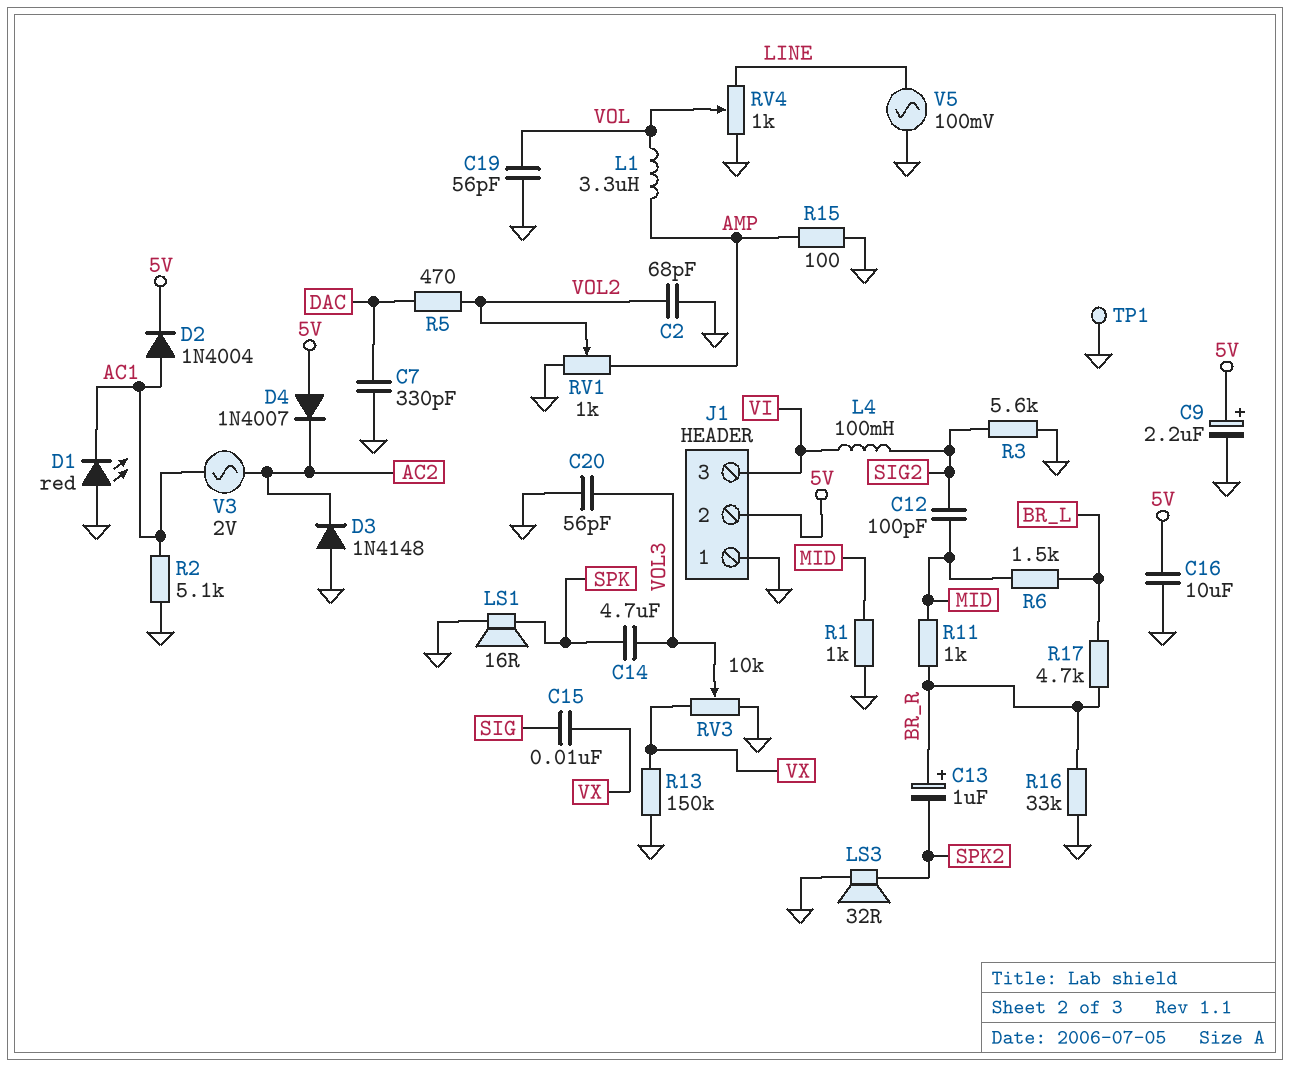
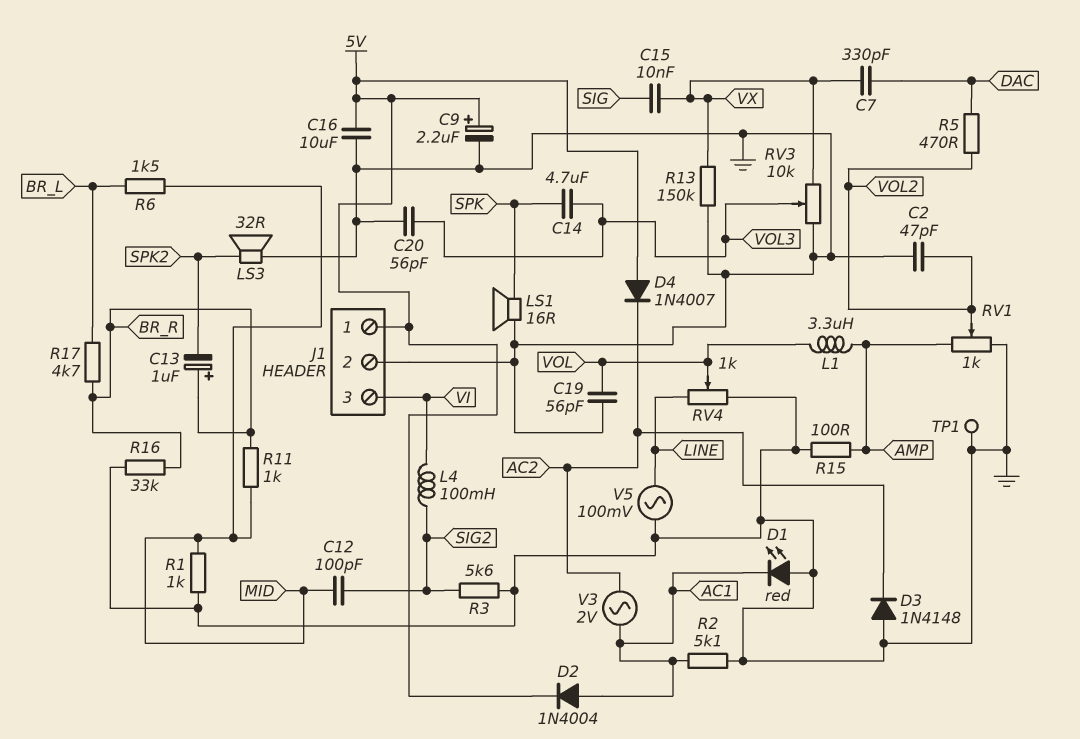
C2: 68pF (GND, VOL2) -> 47pF (GND, VOL2)
C7: 330pF (DAC, GND) -> 330pF (DAC, VX)
J1 pin 1: GND -> 5V
J1 pin 2: 5V -> GND

